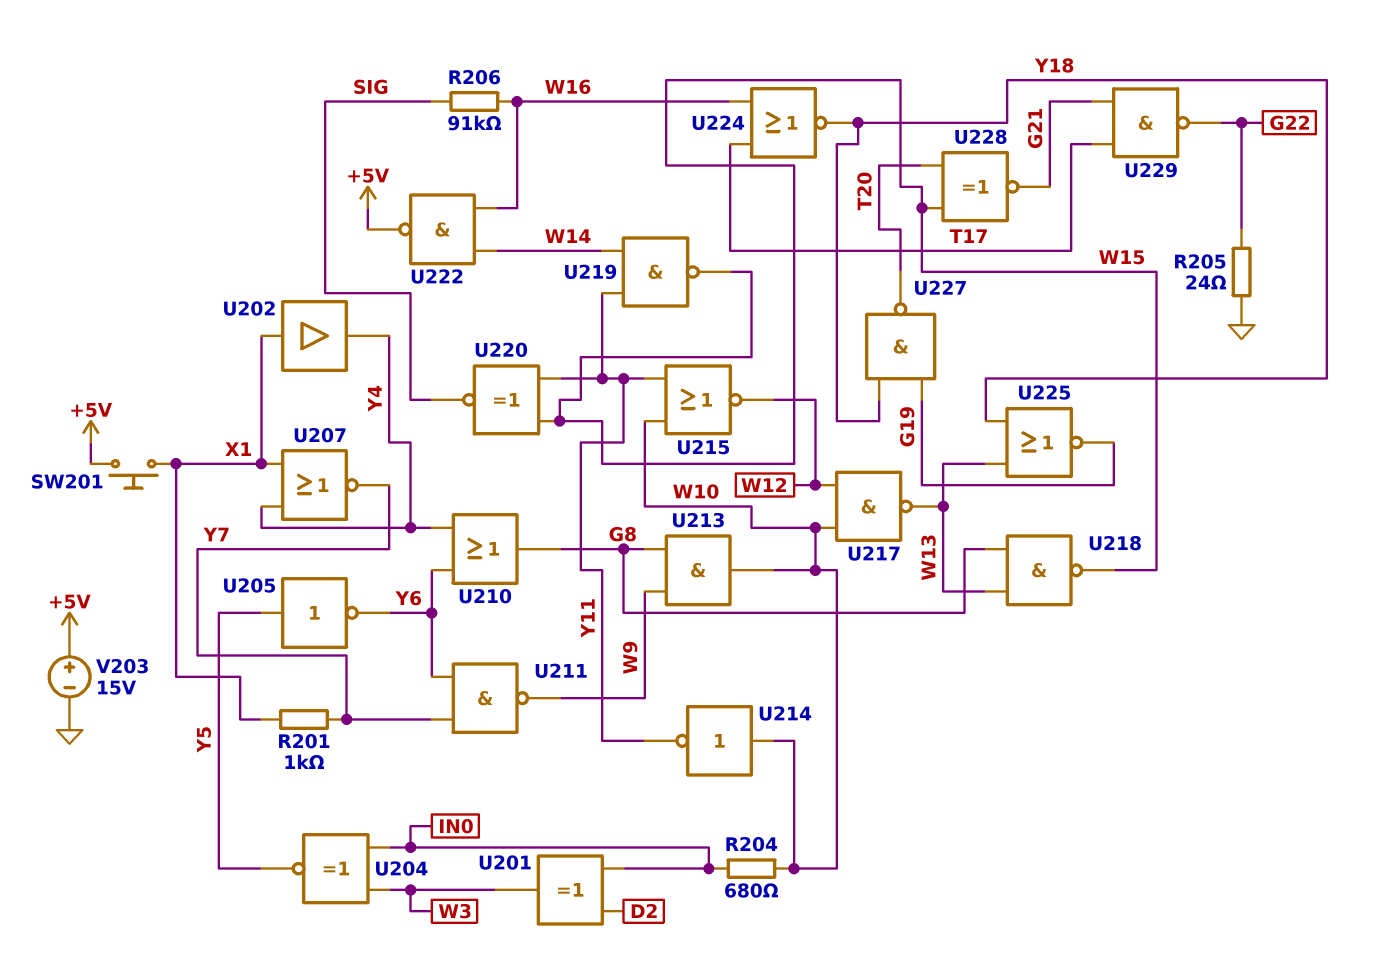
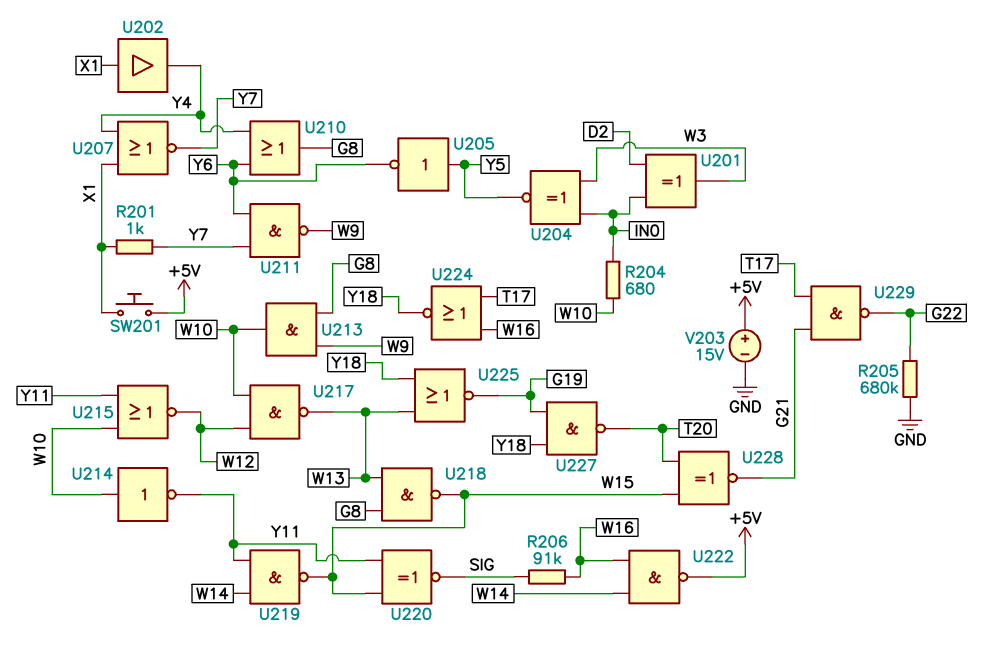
R205: 24 (G22, GND) -> 680k (G22, GND)

